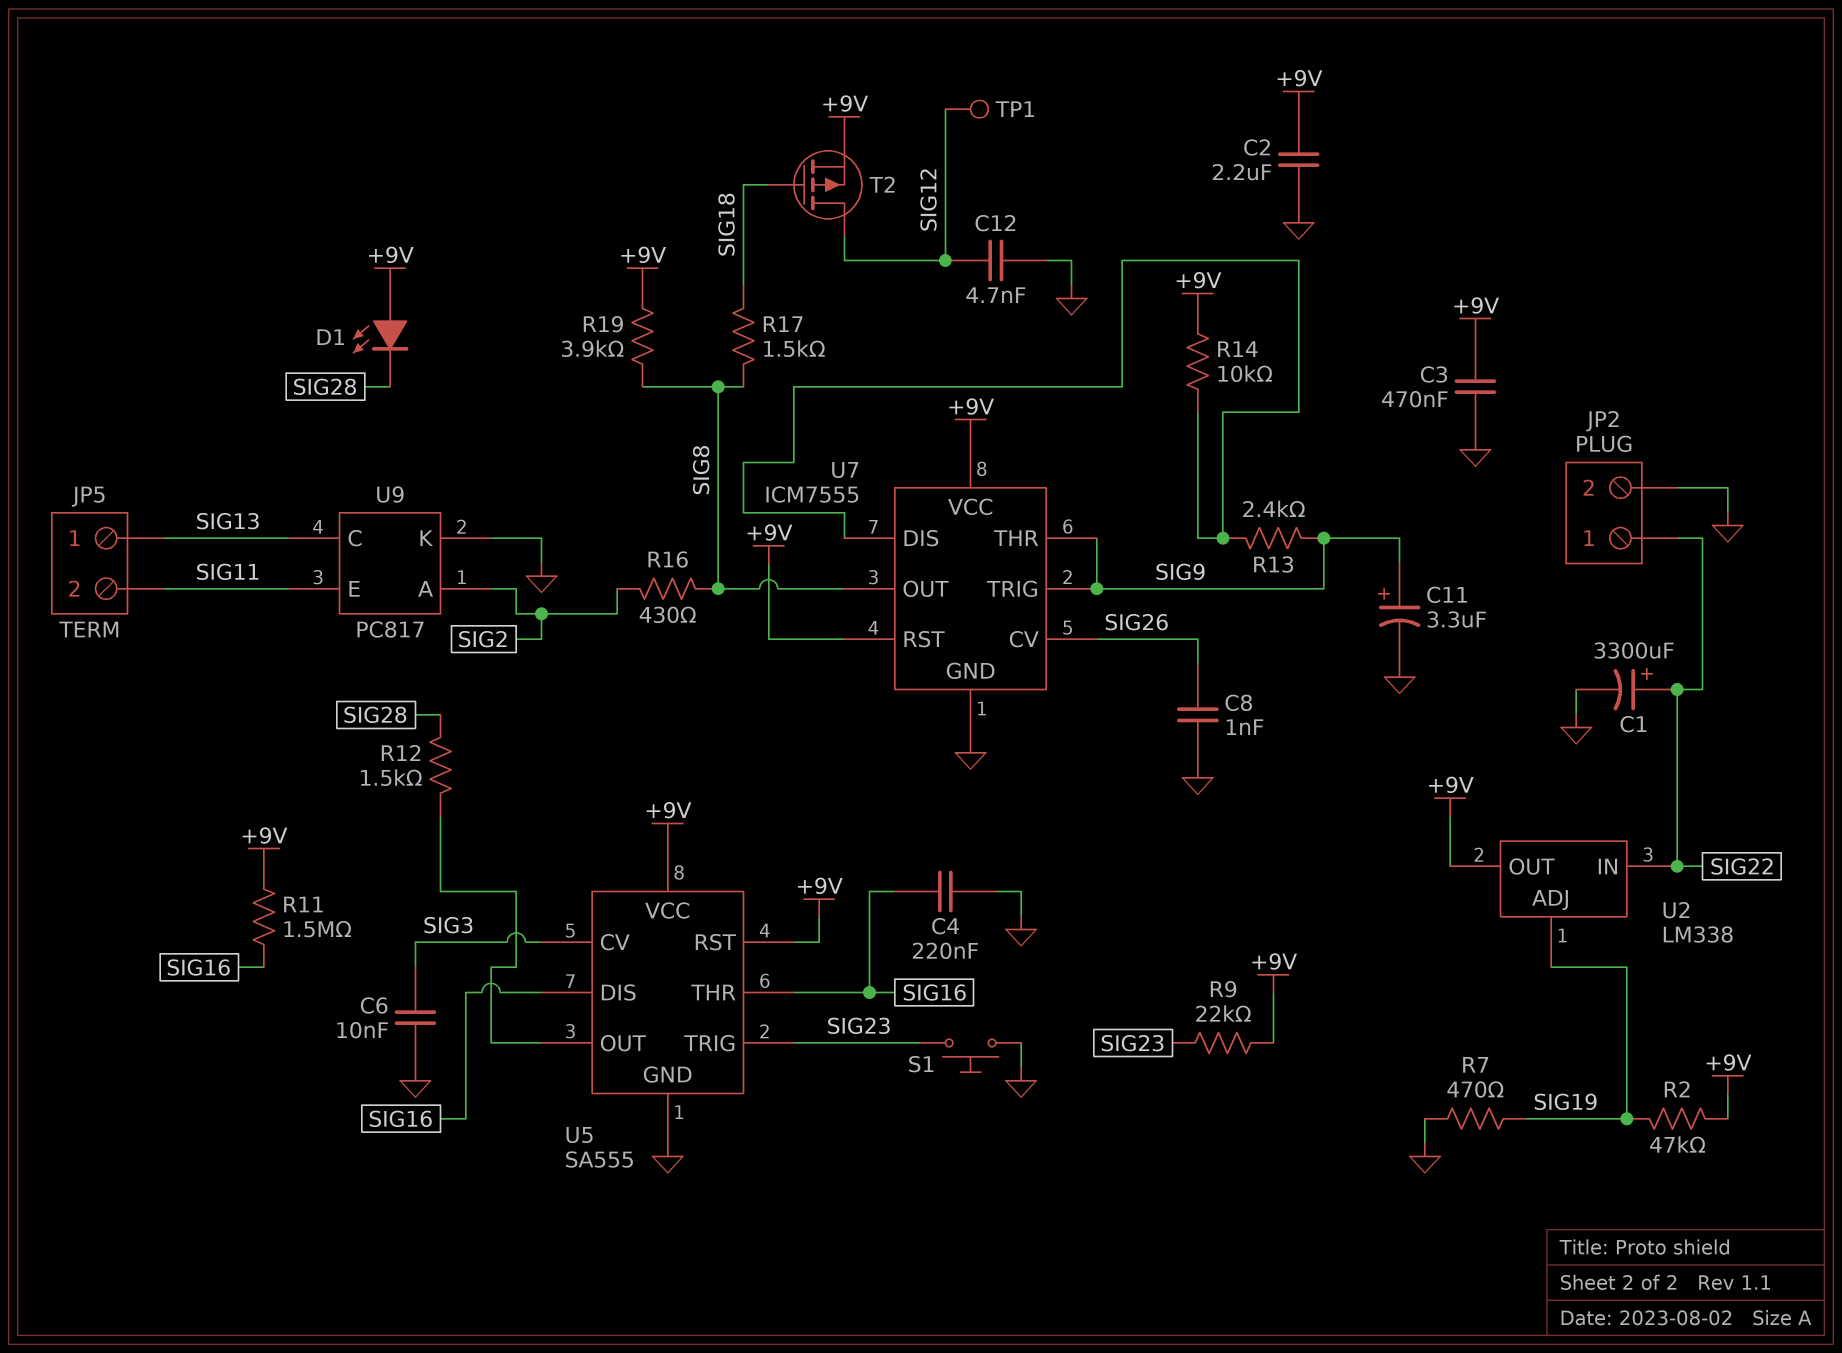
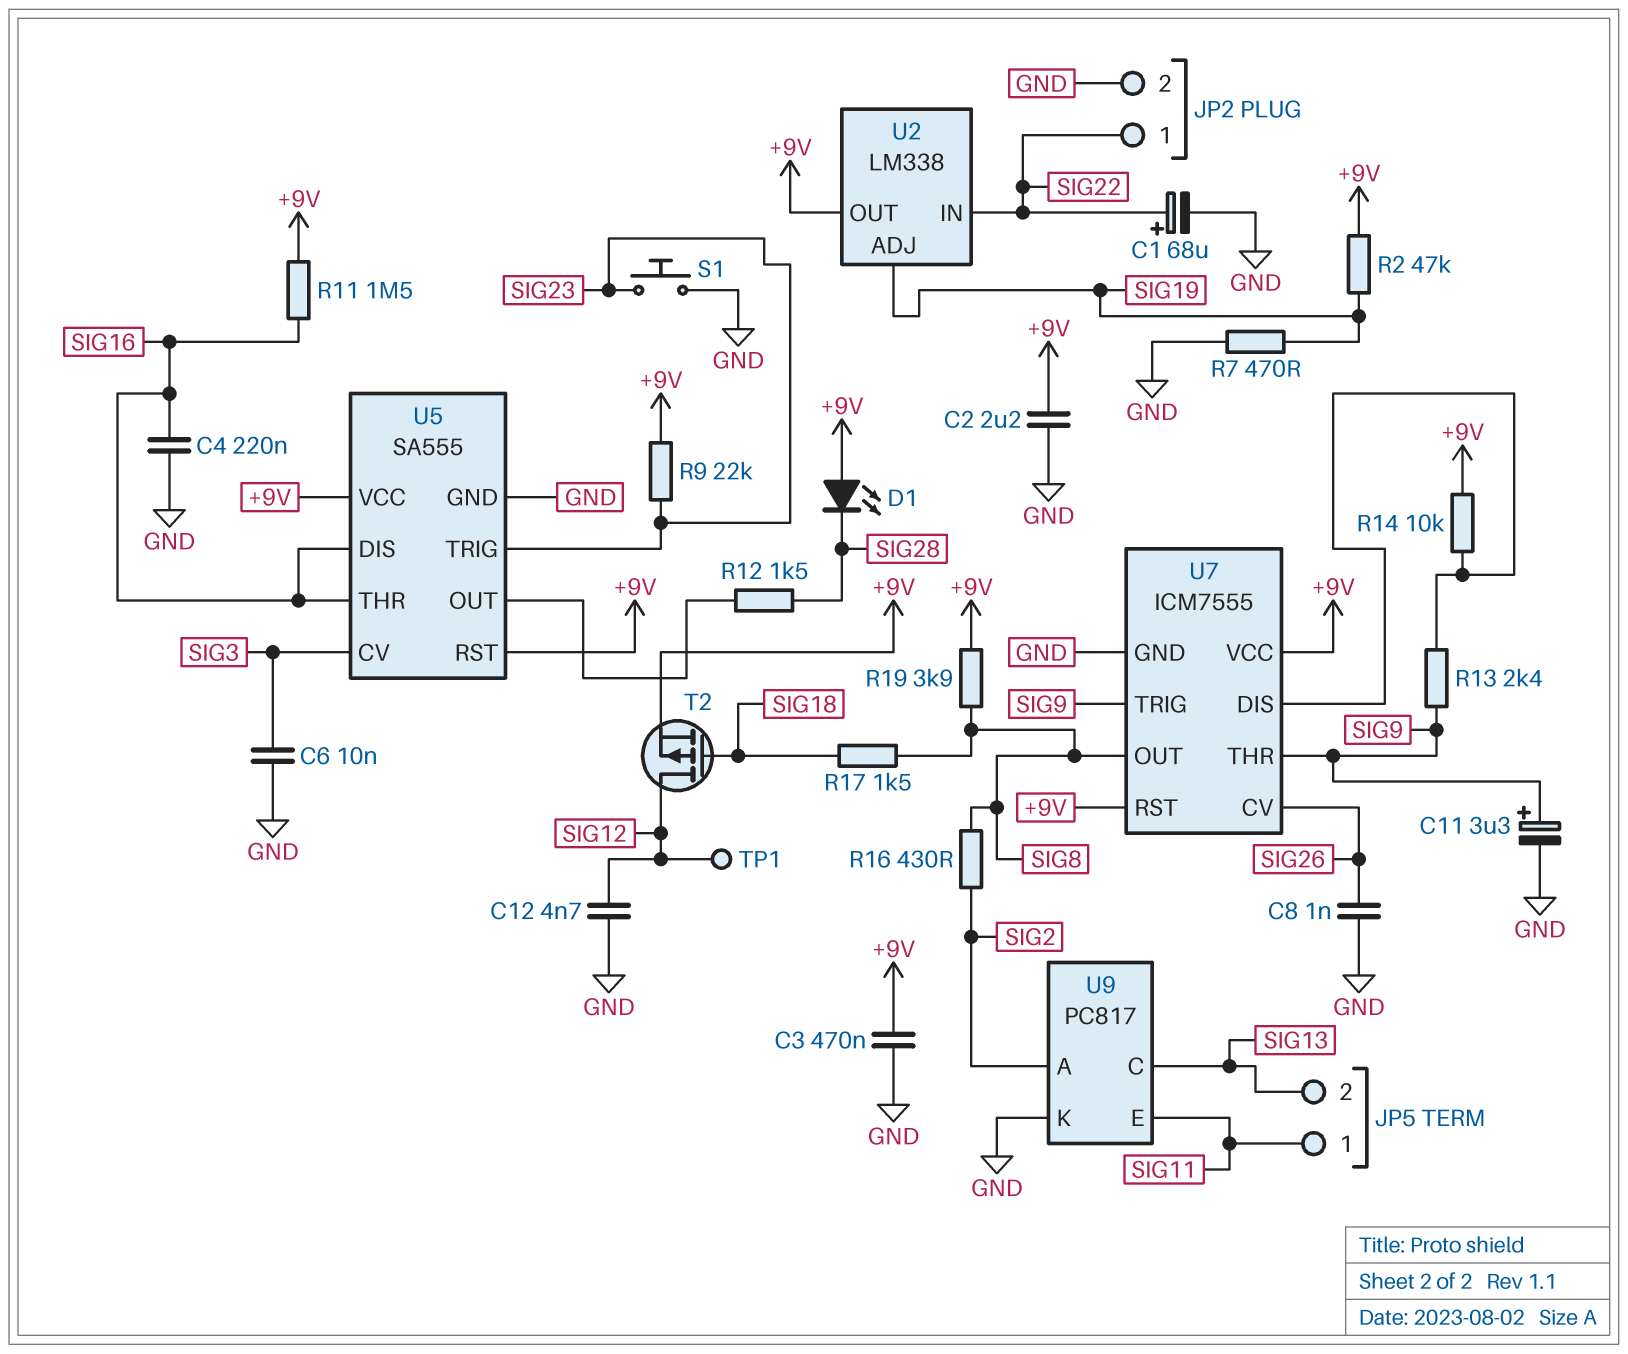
C1: 3300uF (plus SIG22, minus GND) -> 68uF (plus SIG22, minus GND)
JP5 pin 1: SIG13 -> SIG11
JP5 pin 2: SIG11 -> SIG13

